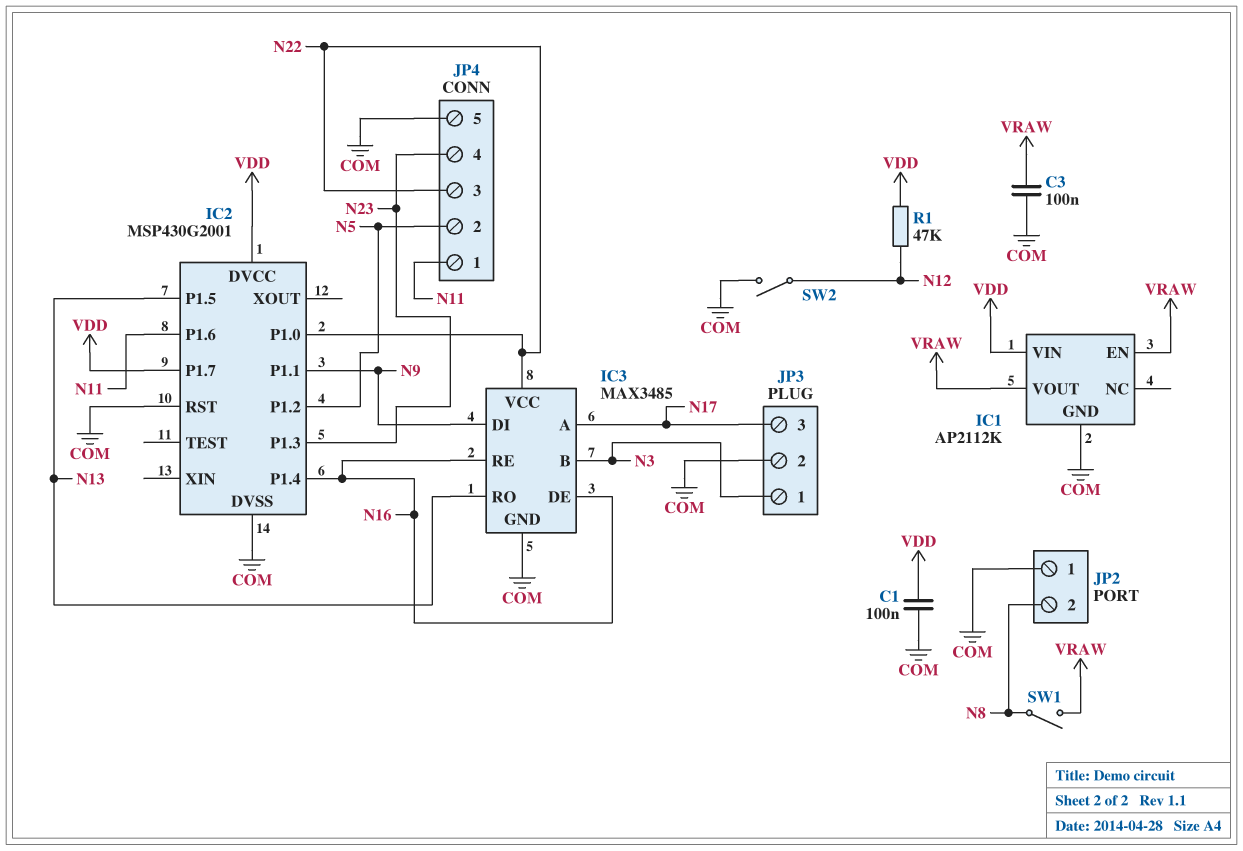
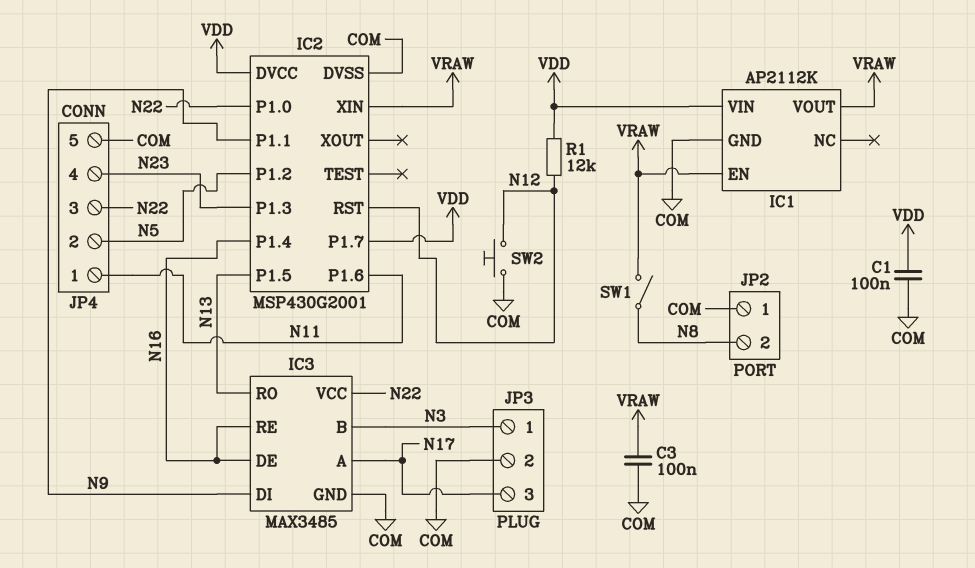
IC2 pin RST: COM -> N12
IC2 pin XIN: none -> VRAW
R1: 47k (N12, VDD) -> 12k (N12, VDD)
SW2: switch (COM, N12) -> button (COM, N12)

